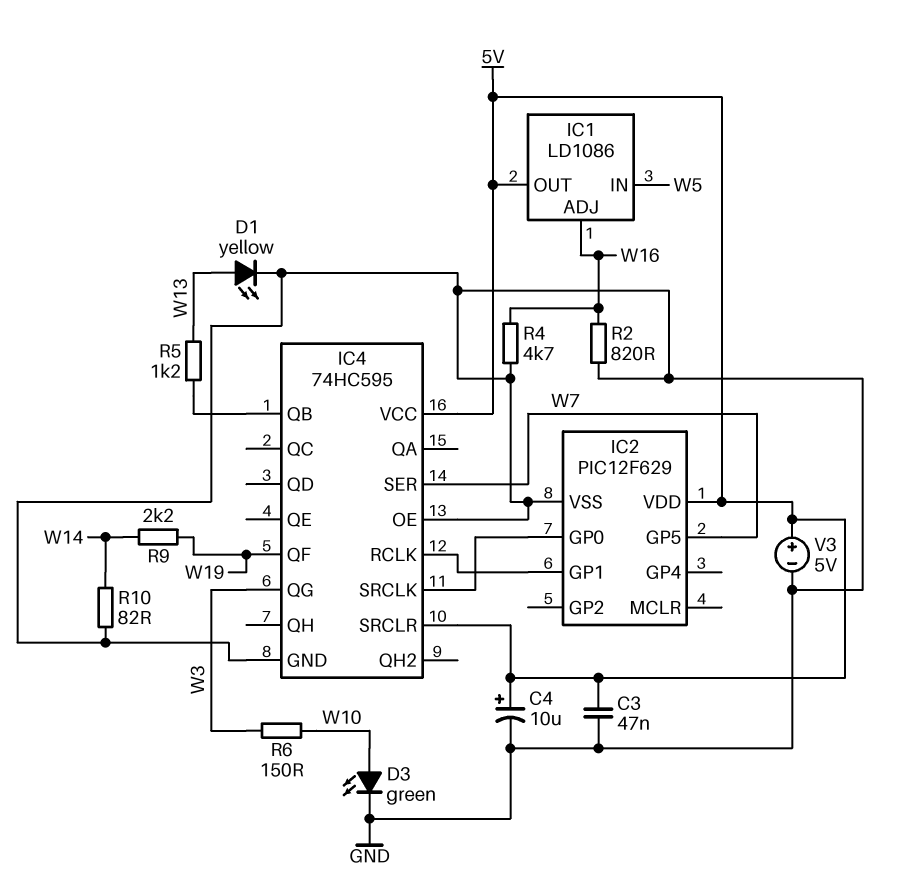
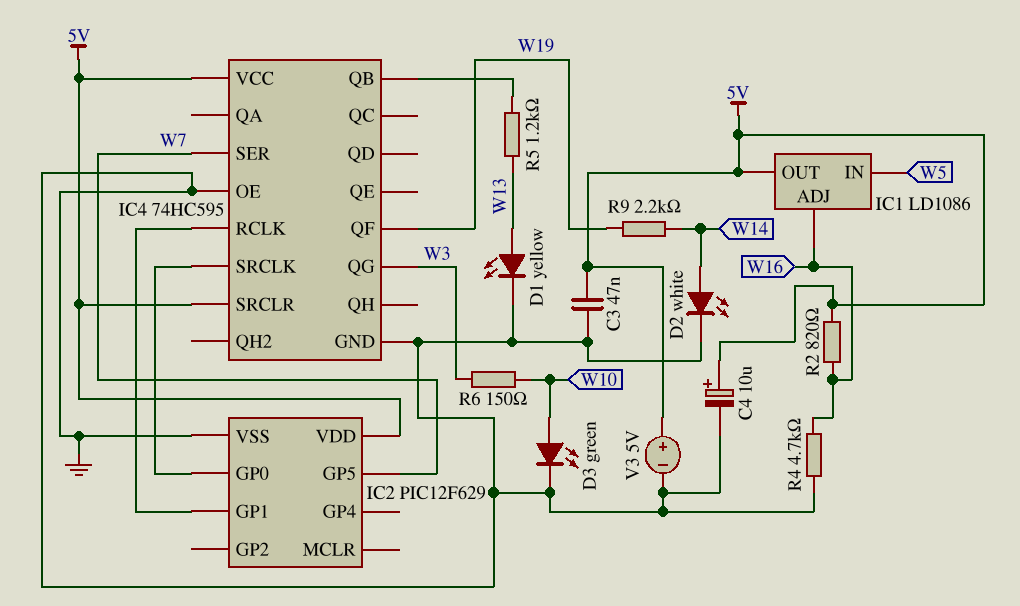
D2: none -> LED white (A W14, K GND)
R2: 820 (GND, W16) -> 820 (5V, W16)
R10: 82 (GND, W14) -> none

